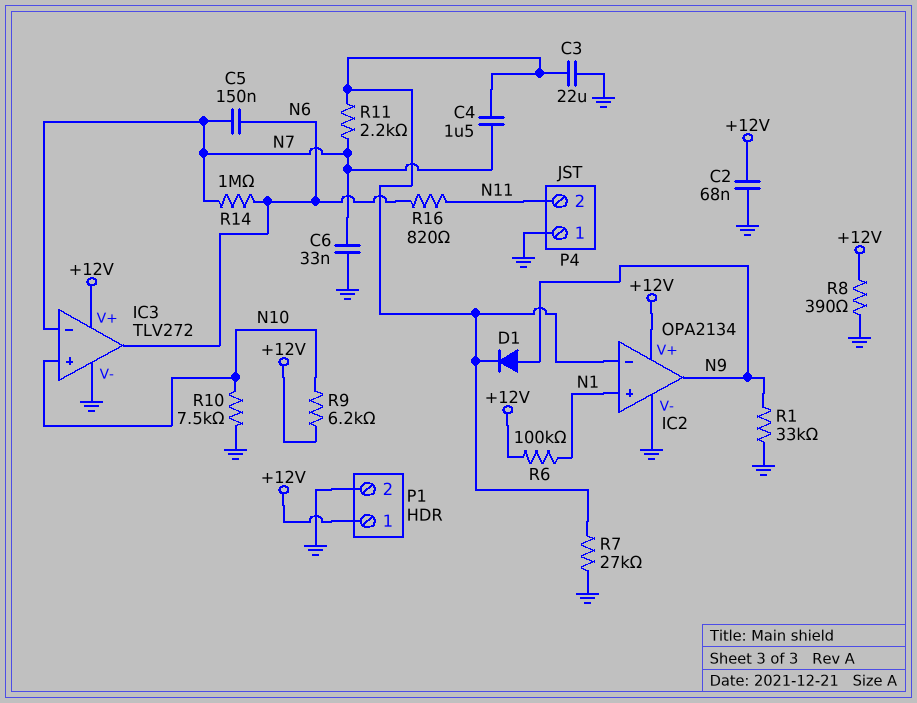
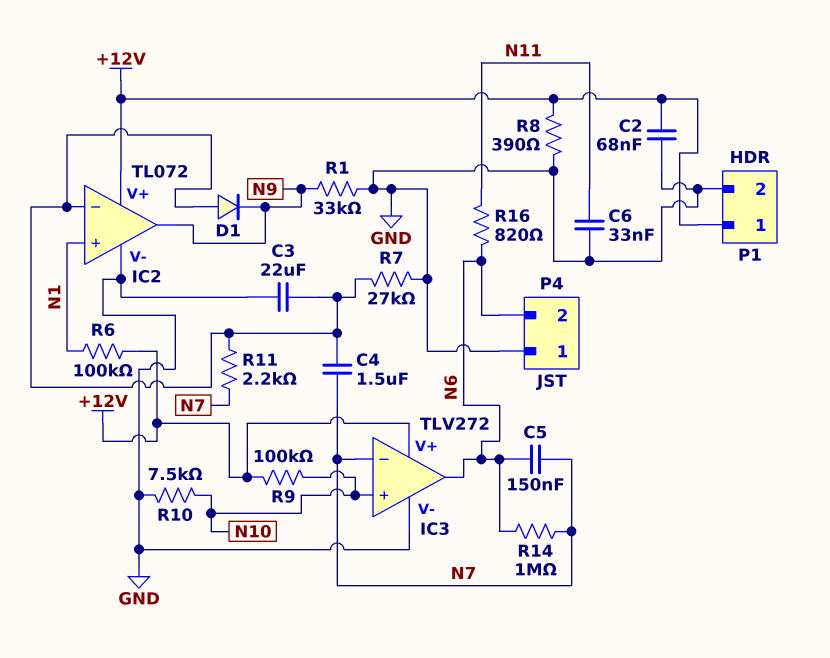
C6: 33nF (GND, N7) -> 33nF (GND, N11)
D1: diode (A N9, K IC2/in-) -> diode (A IC2/in-, K N9)
IC2: OPA2134 -> TL072
P4 pin 2: N11 -> N6
R9: 6.2k (+12V, N10) -> 100k (+12V, N10)

